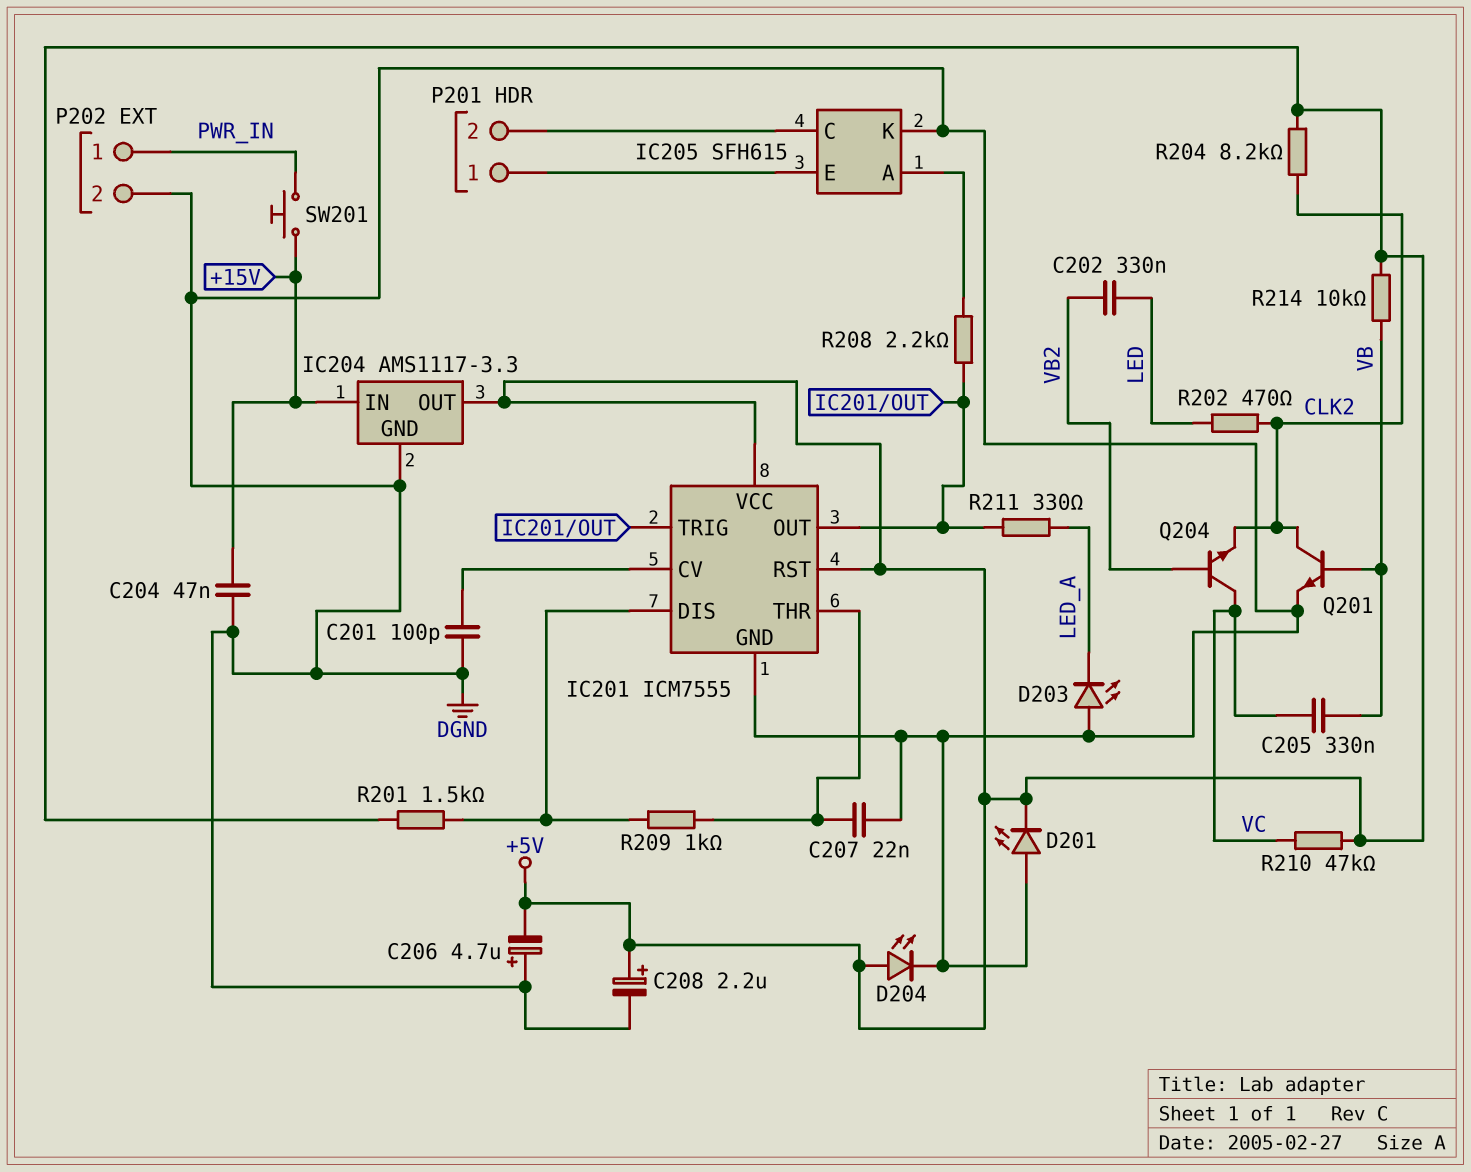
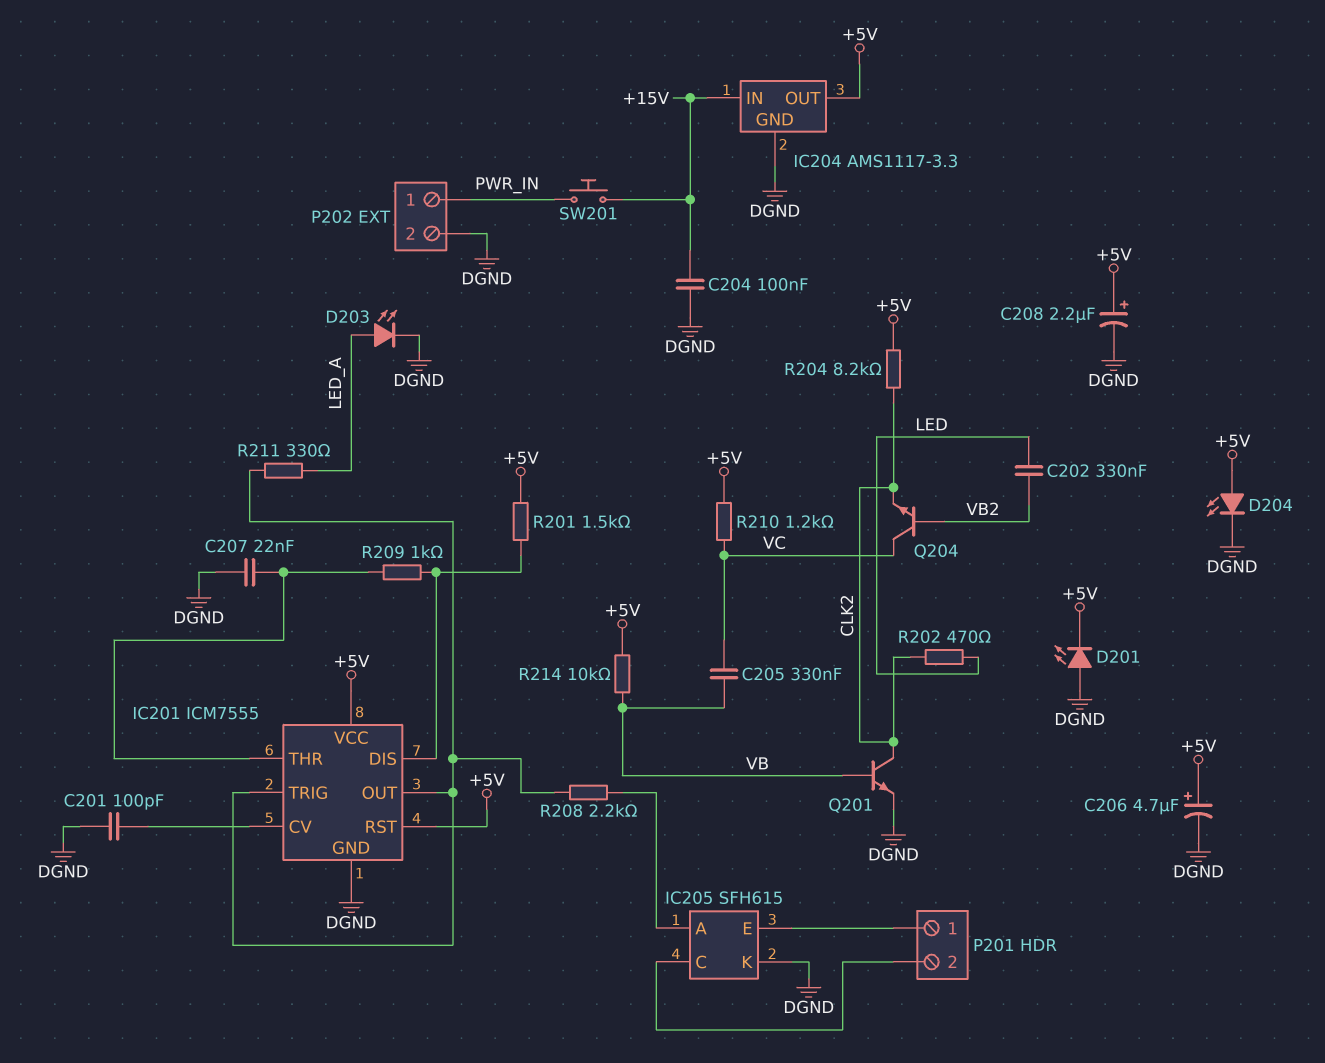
C204: 47nF (+15V, DGND) -> 100nF (+15V, DGND)
C206: 4.7uF (plus DGND, minus +5V) -> 4.7uF (plus +5V, minus DGND)
D203: LED (A DGND, K LED_A) -> LED (A LED_A, K DGND)
R210: 47k (+5V, VC) -> 1.2k (+5V, VC)

